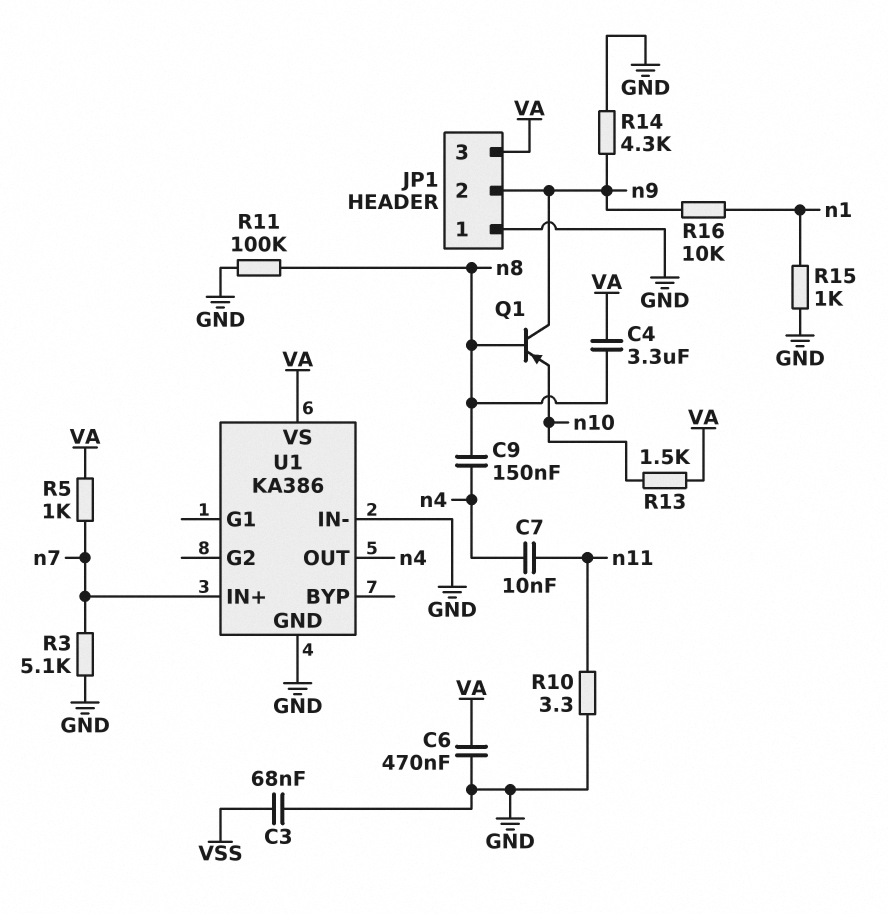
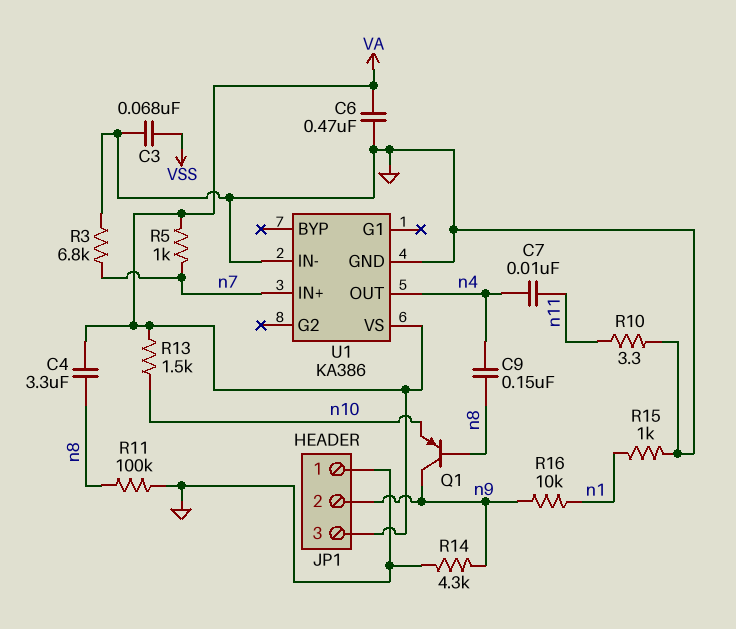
R3: 5.1k (GND, n7) -> 6.8k (GND, n7)

